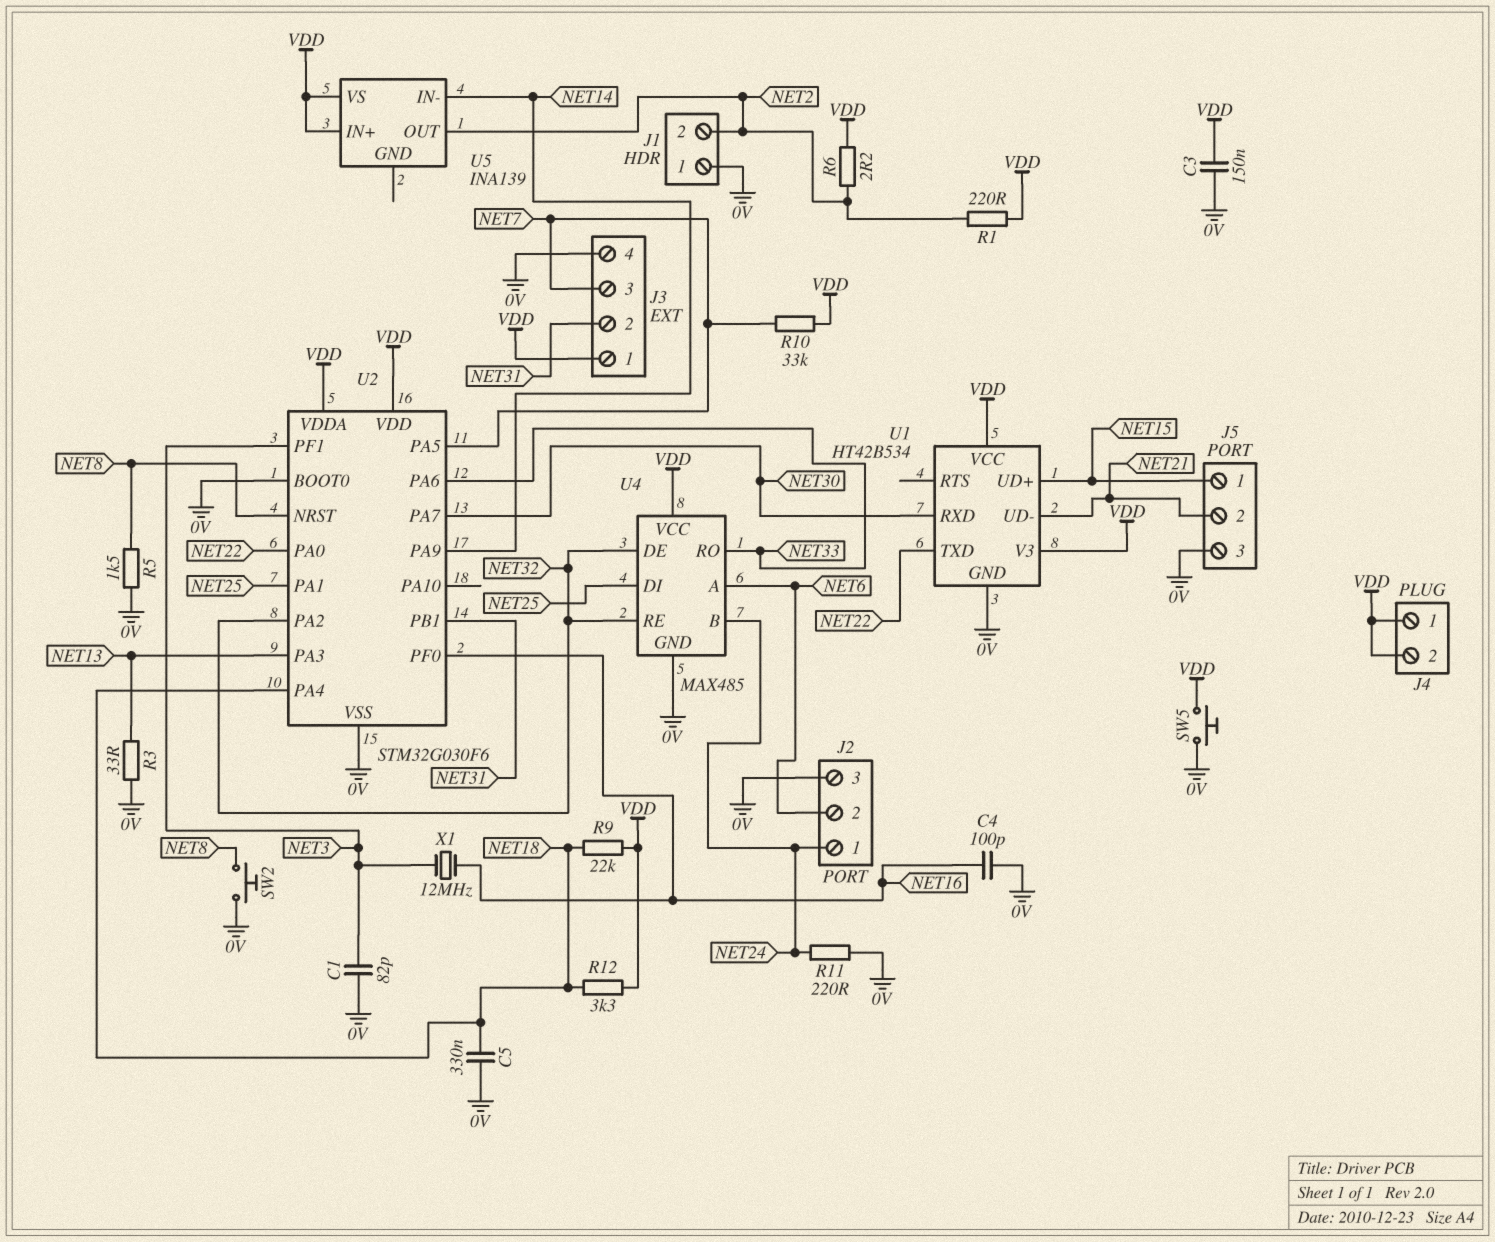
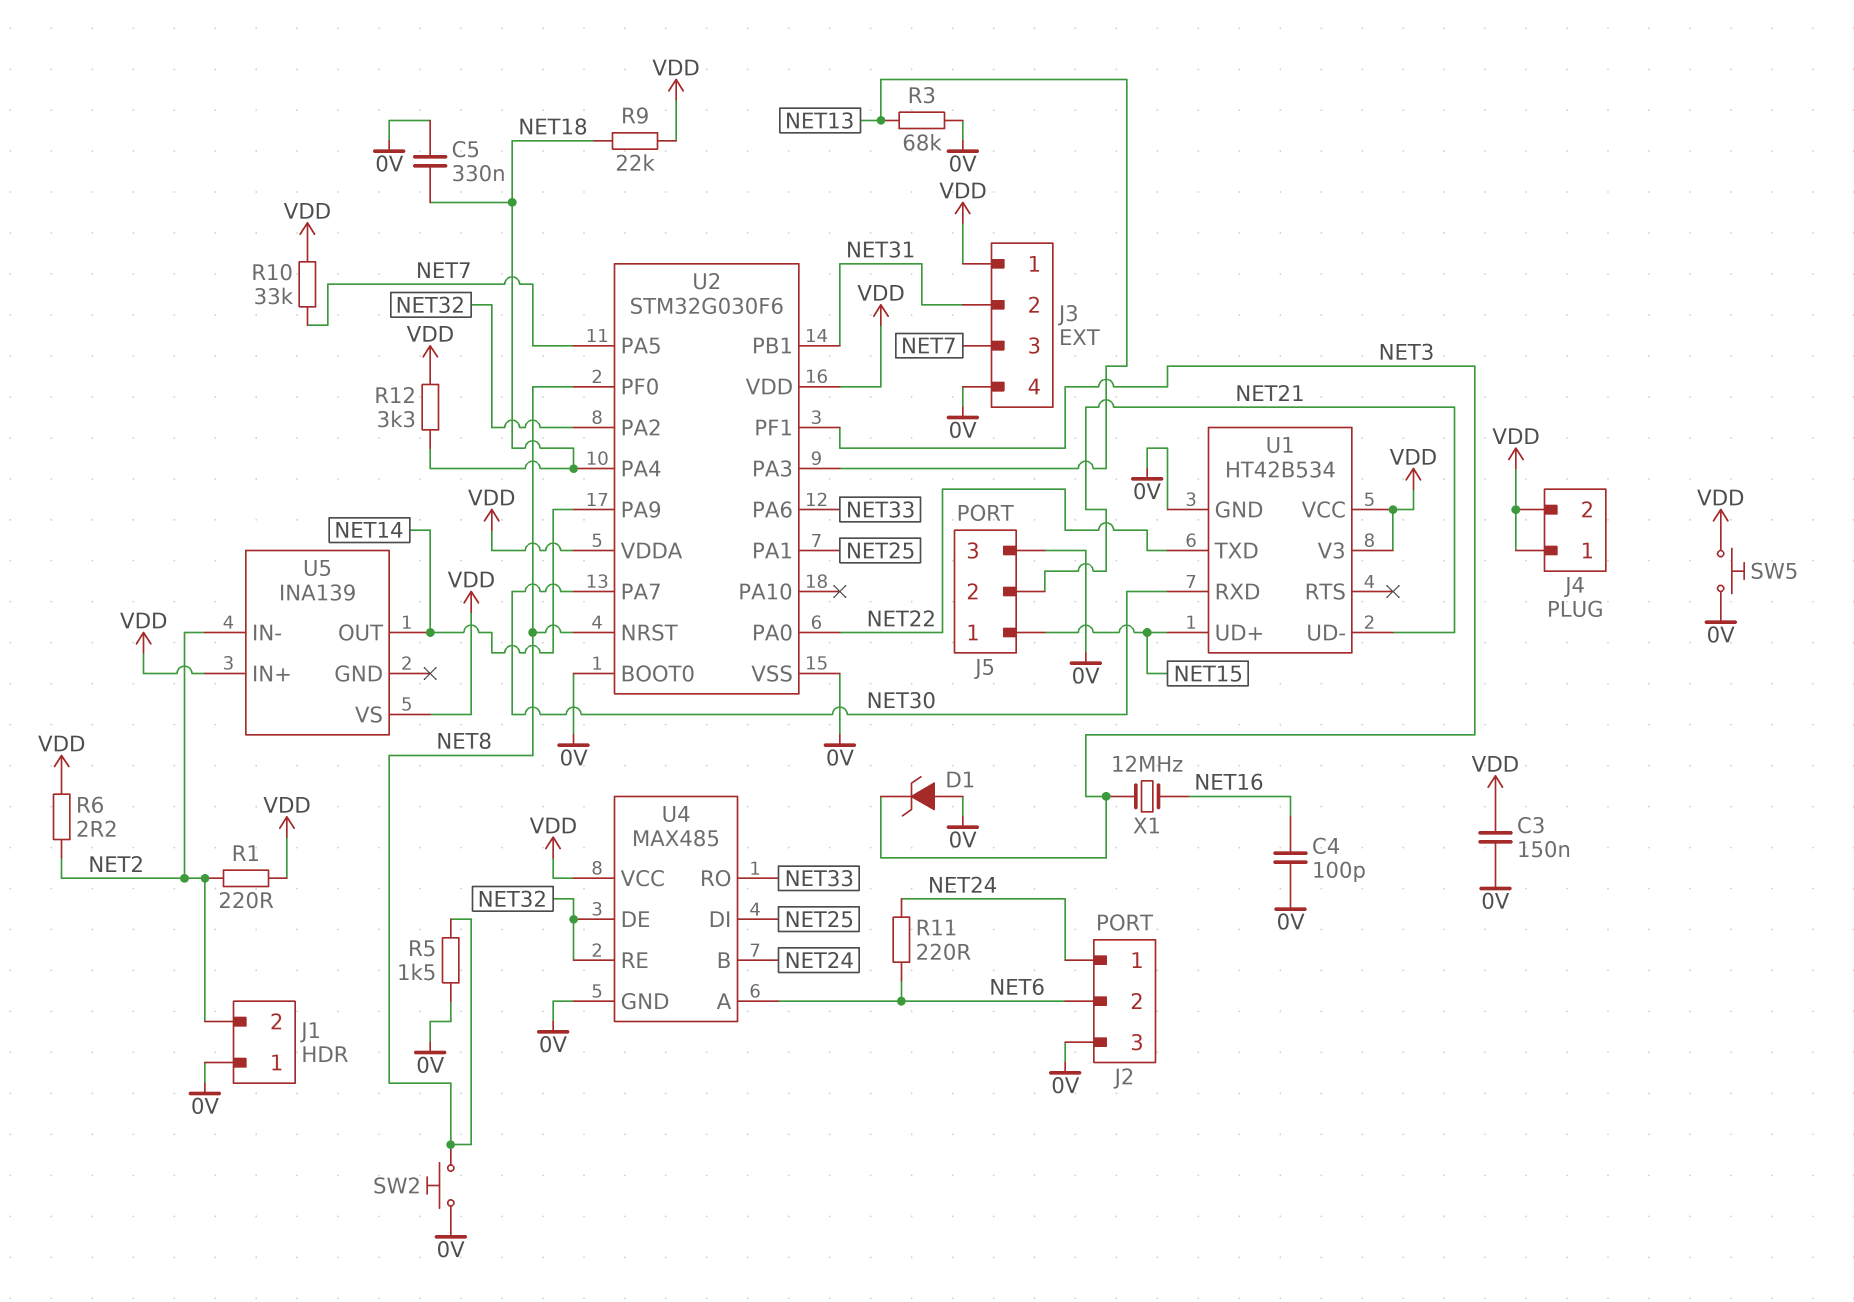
C1: 82pF (0V, NET3) -> none
D1: none -> zener (A 0V, K NET3)
R3: 33 (0V, NET13) -> 68k (0V, NET13)
R11: 220 (0V, NET24) -> 220 (NET6, NET24)
U2 pin PF0: NET16 -> NET8
U5 pin IN-: NET14 -> NET2
U5 pin OUT: NET2 -> NET14

